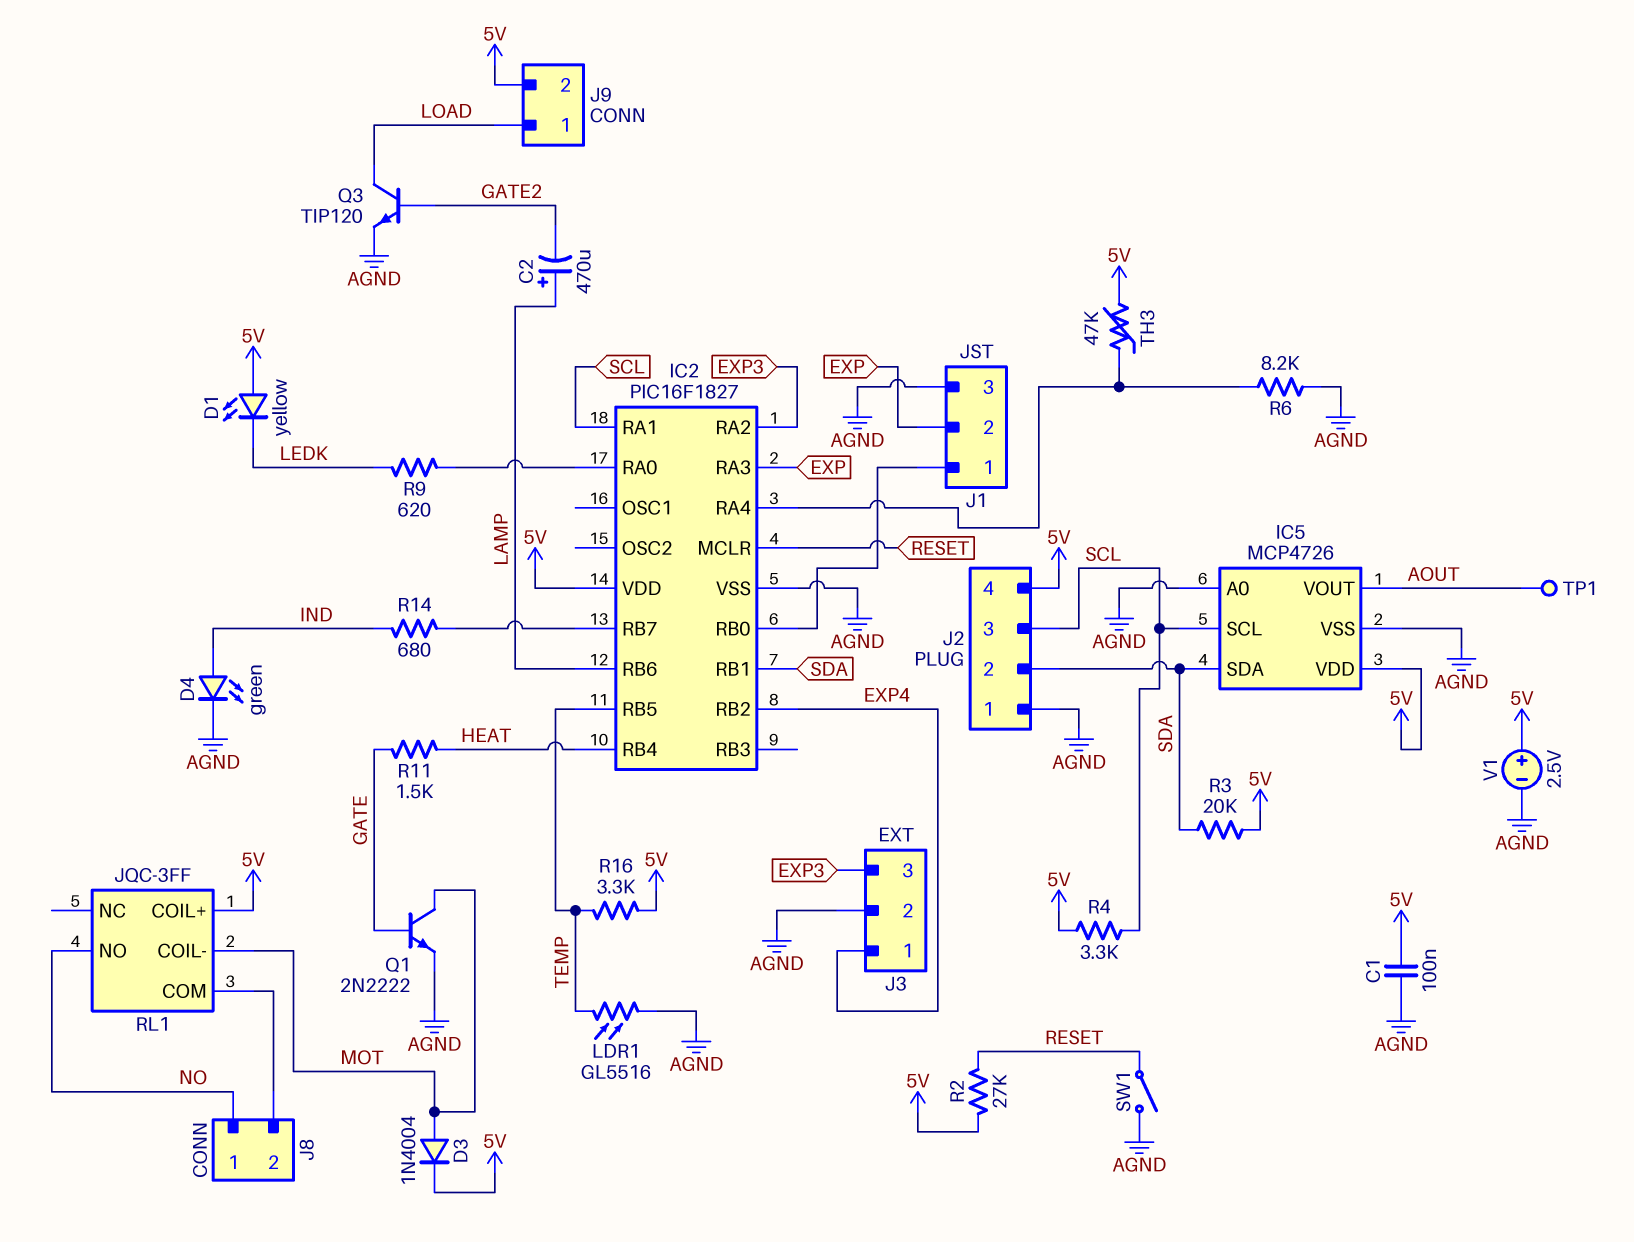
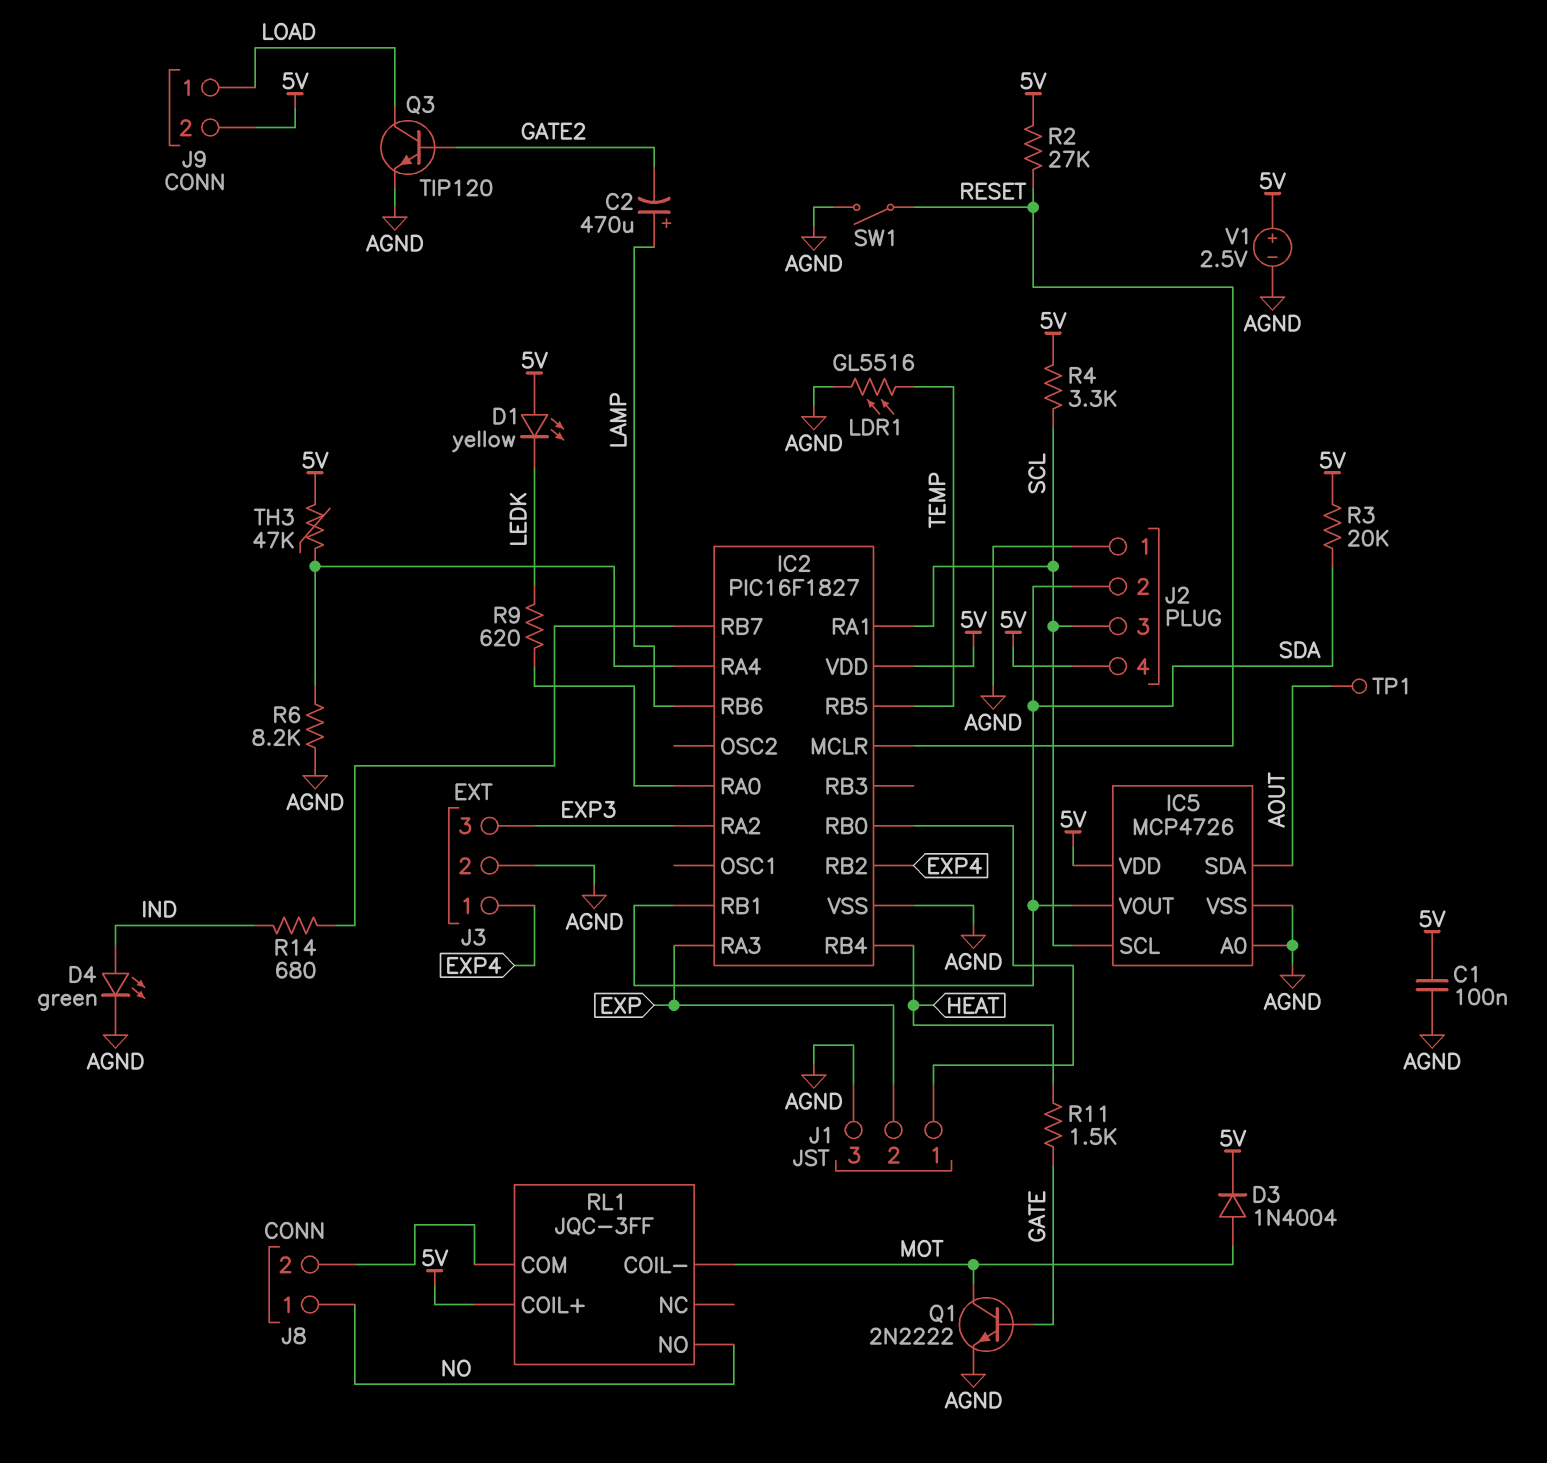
IC5 pin SDA: SDA -> AOUT
IC5 pin VOUT: AOUT -> SDA
R16: 3.3k (5V, TEMP) -> none

